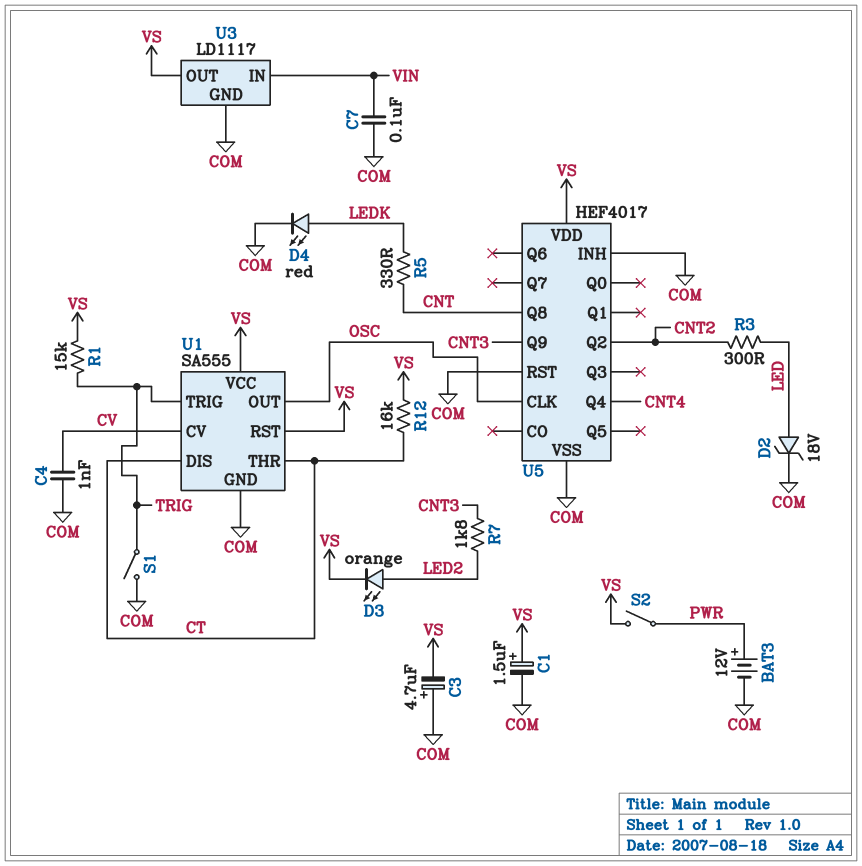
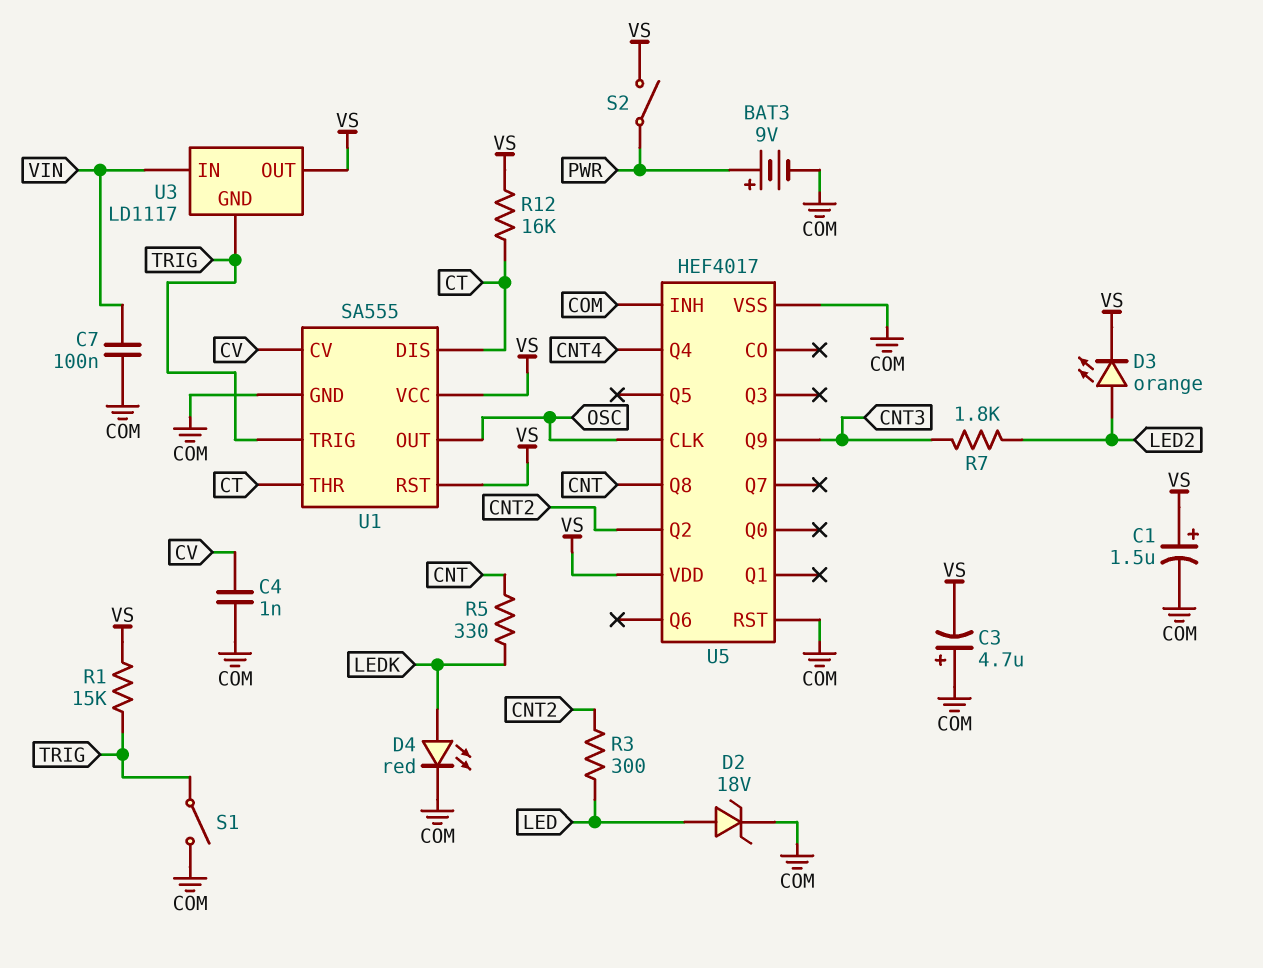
BAT3: 12V (plus PWR, minus COM) -> 9V (plus PWR, minus COM)
U3 pin GND: COM -> TRIG

